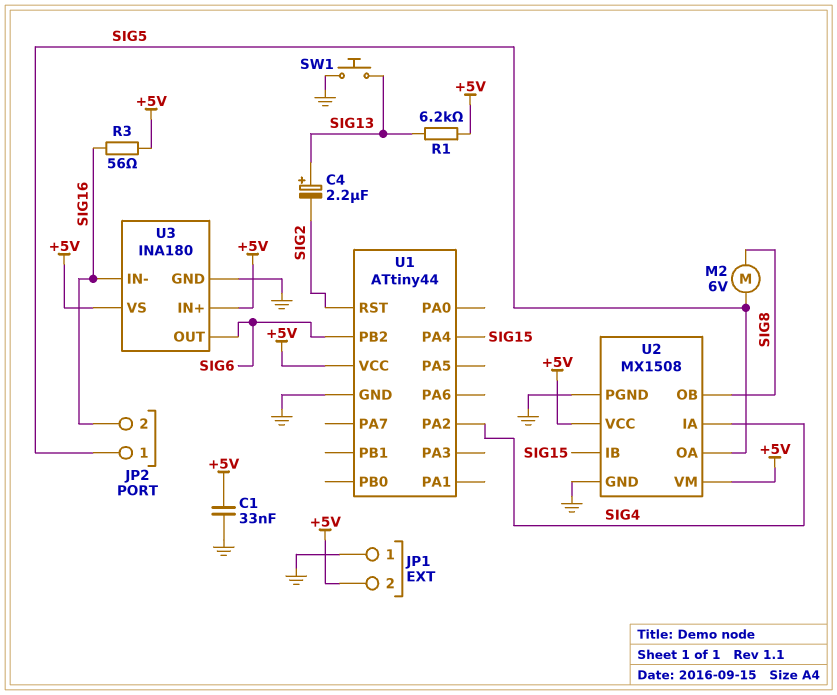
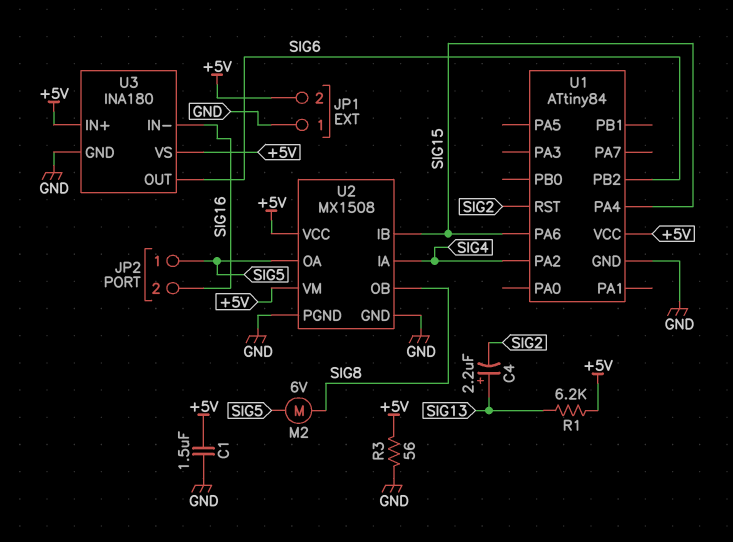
C1: 33nF (+5V, GND) -> 1.5uF (+5V, GND)
R3: 56 (+5V, SIG16) -> 56 (+5V, GND)
SW1: button (GND, SIG13) -> none
U1: ATtiny44 -> ATtiny84
U1 pin PA6: none -> SIG15

